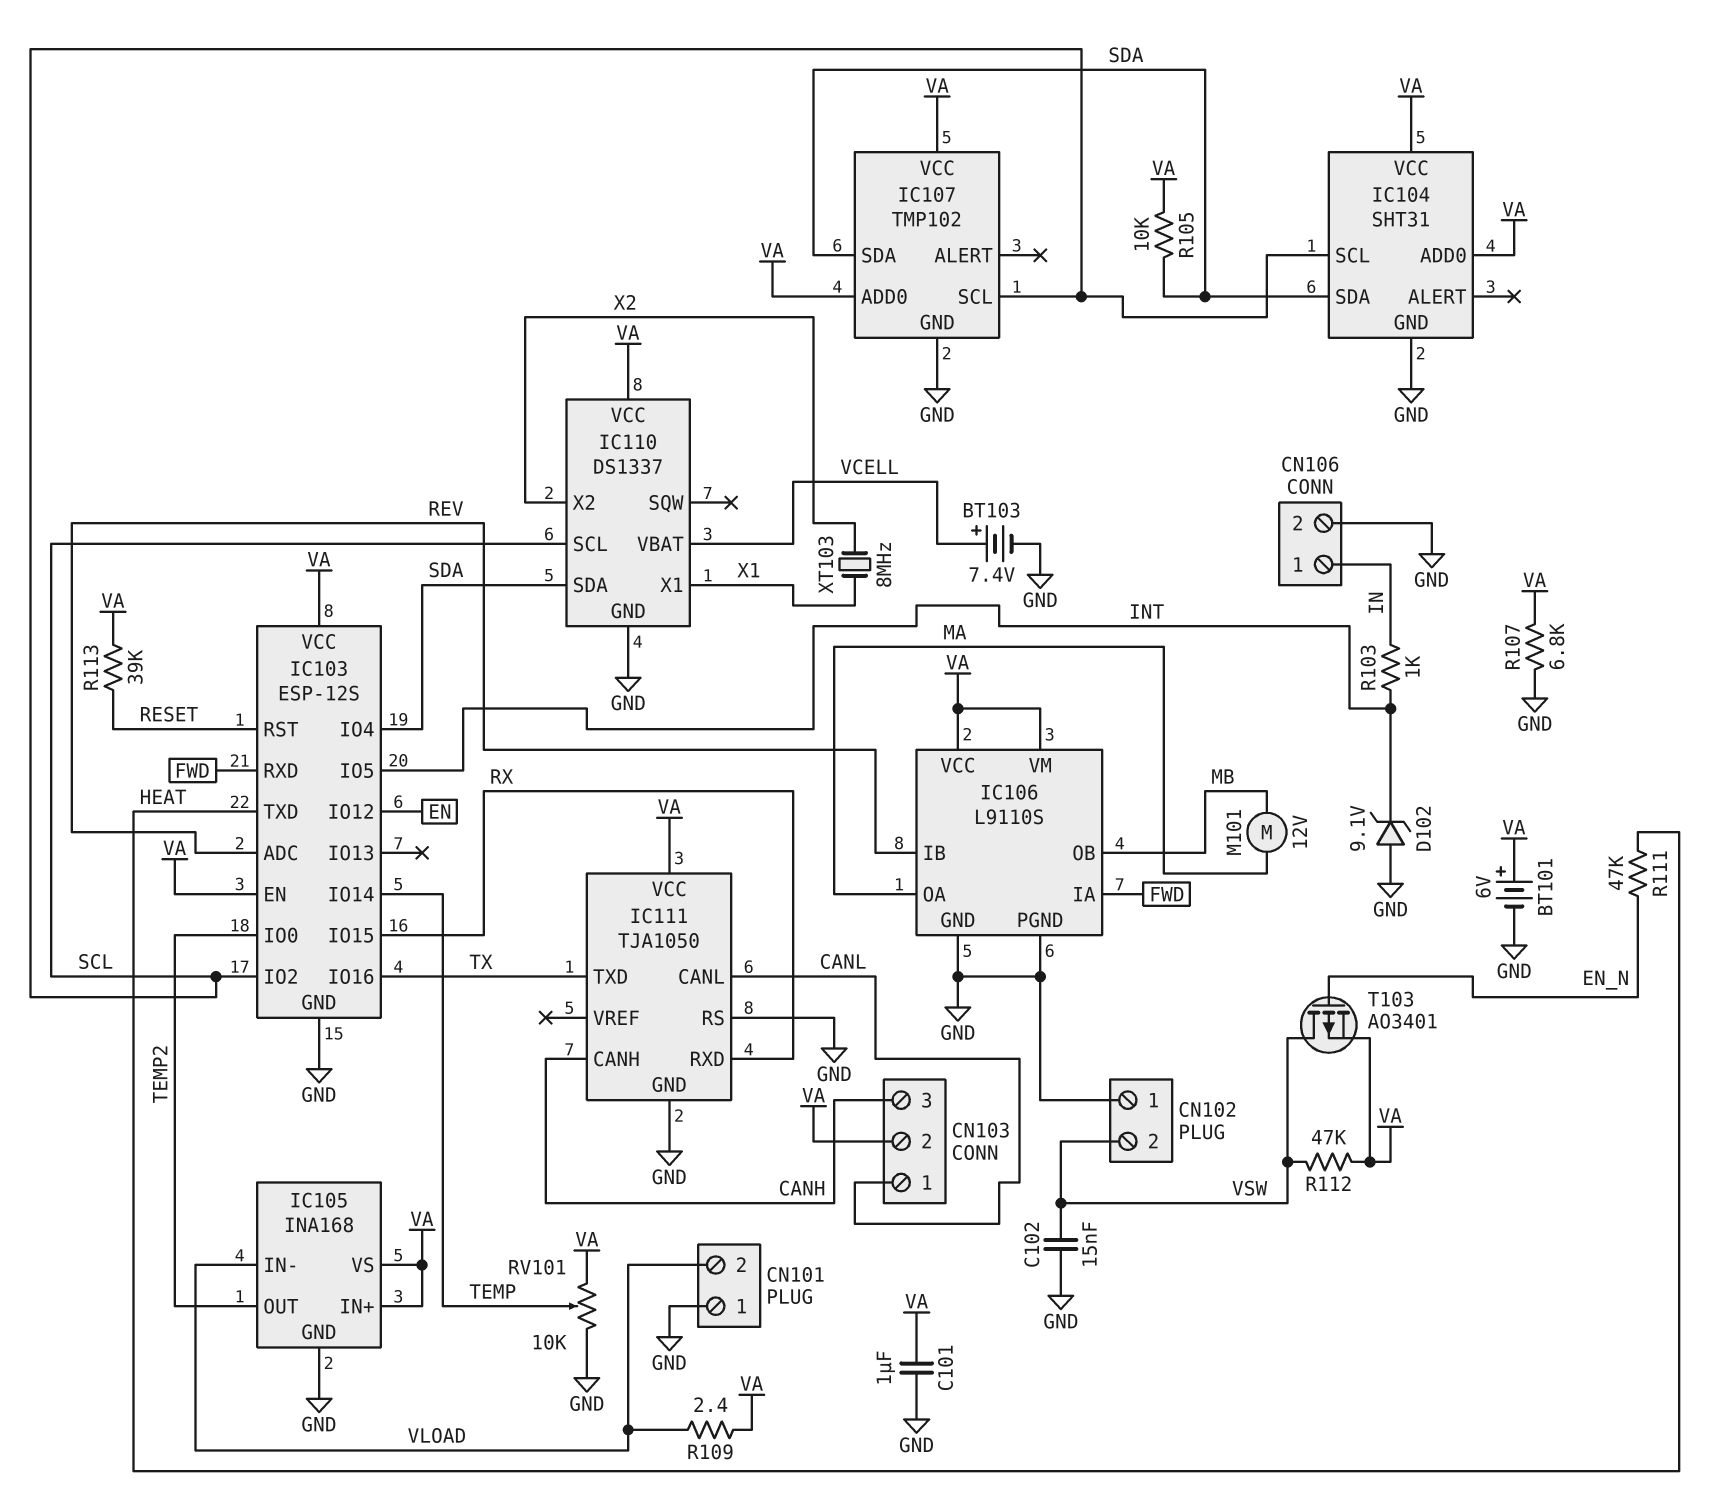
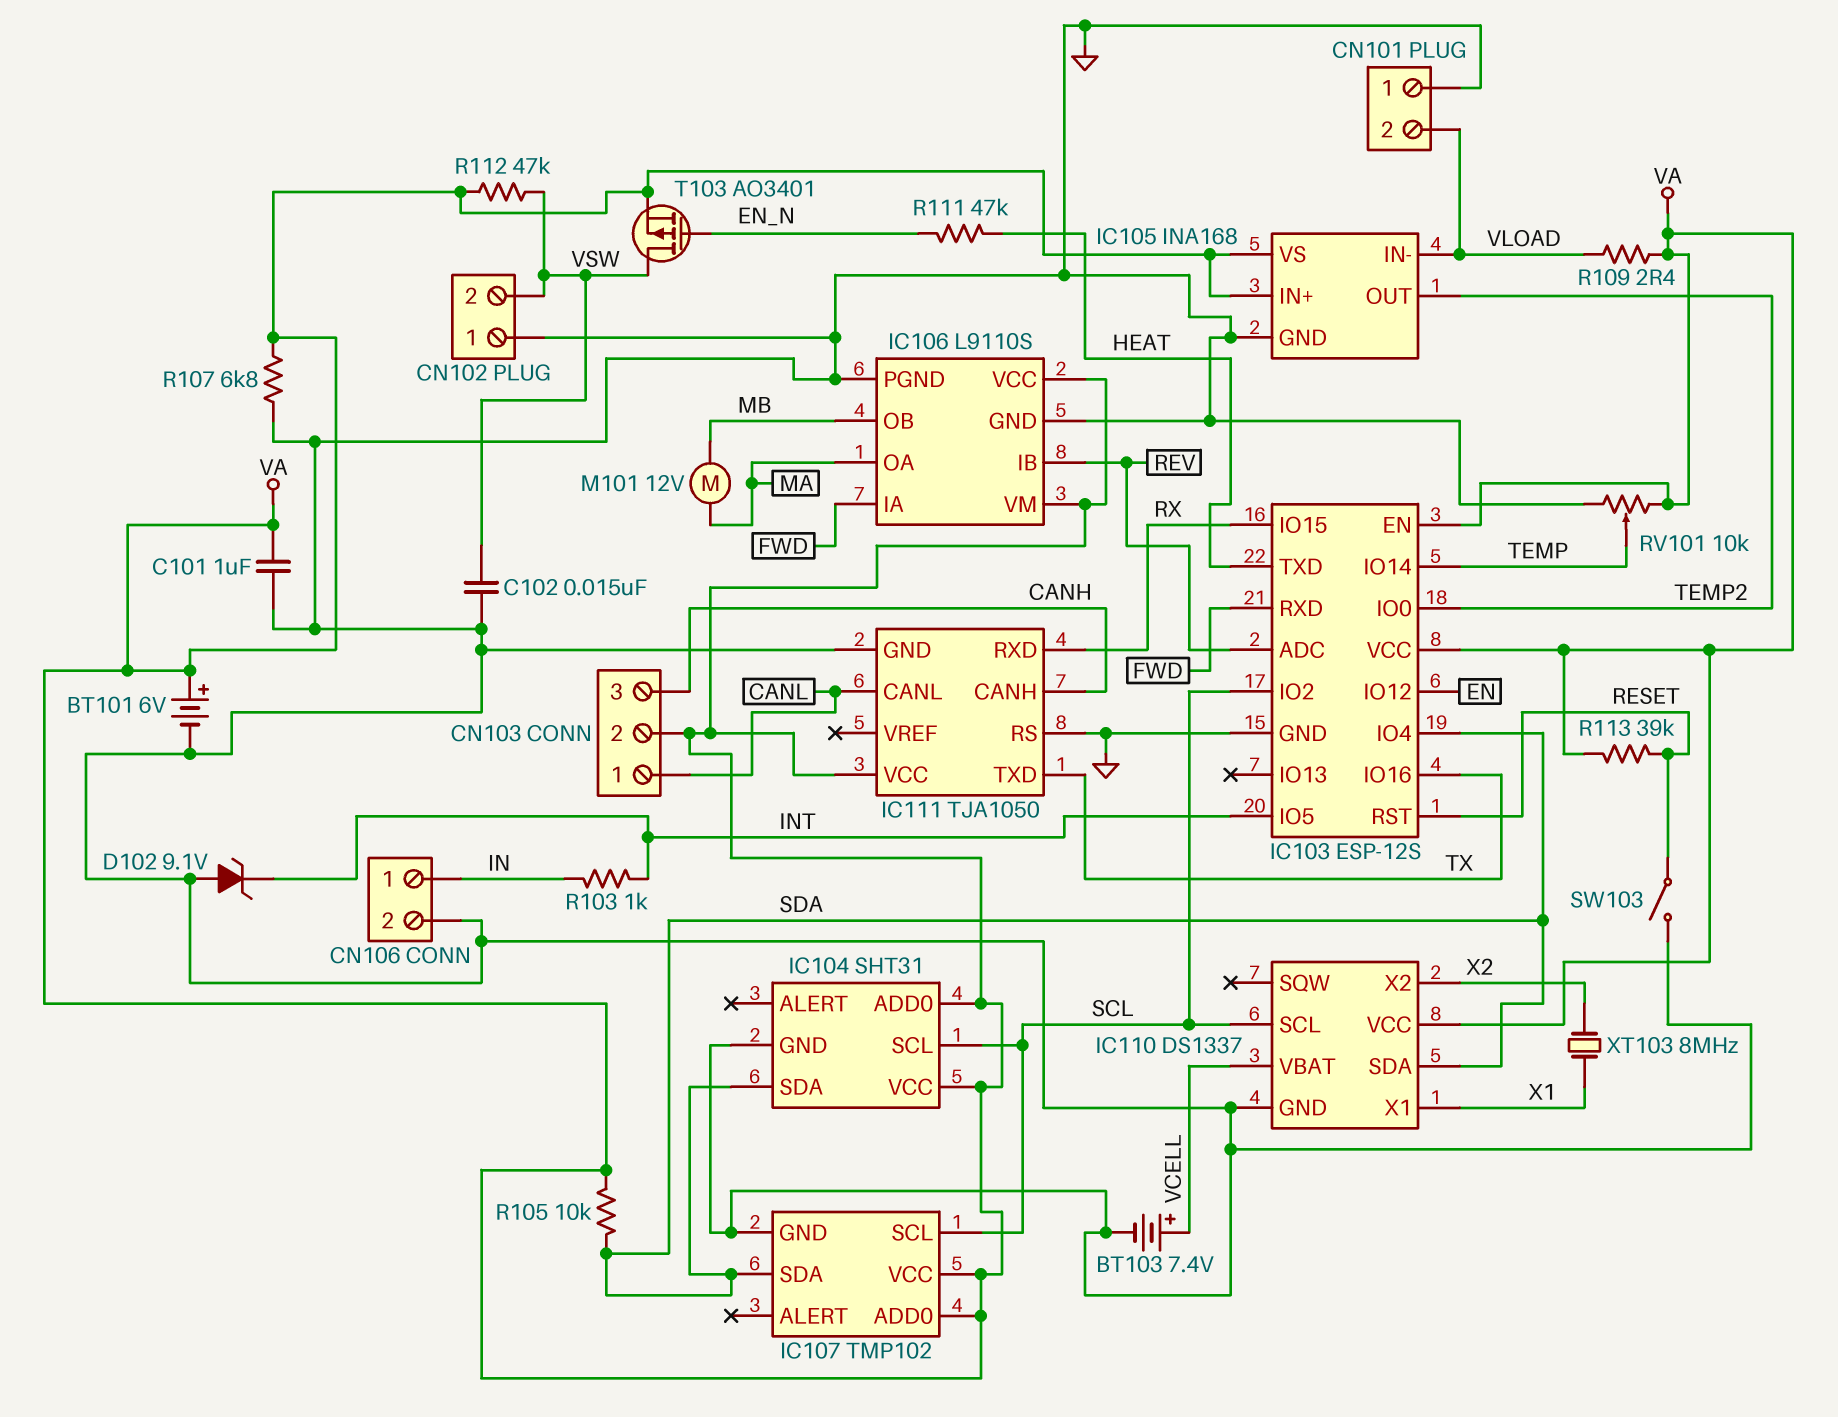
SW103: none -> switch (GND, RESET)

